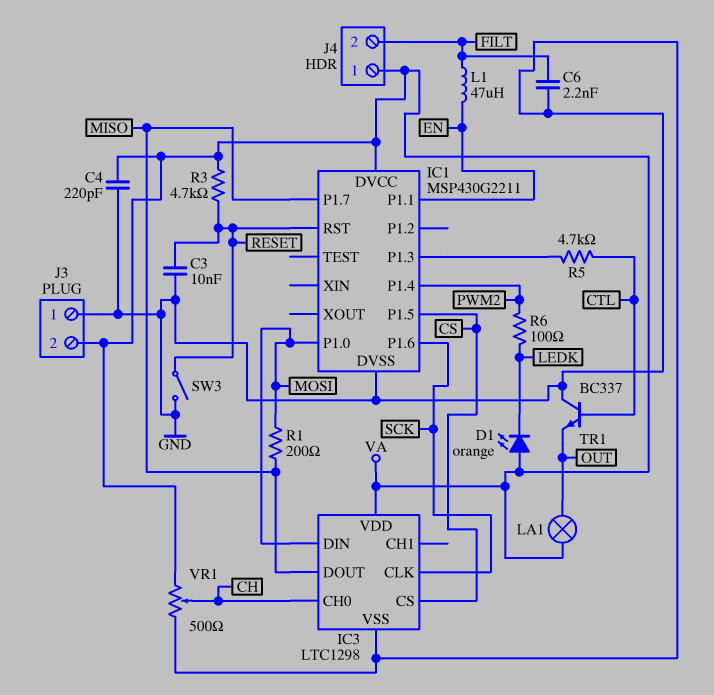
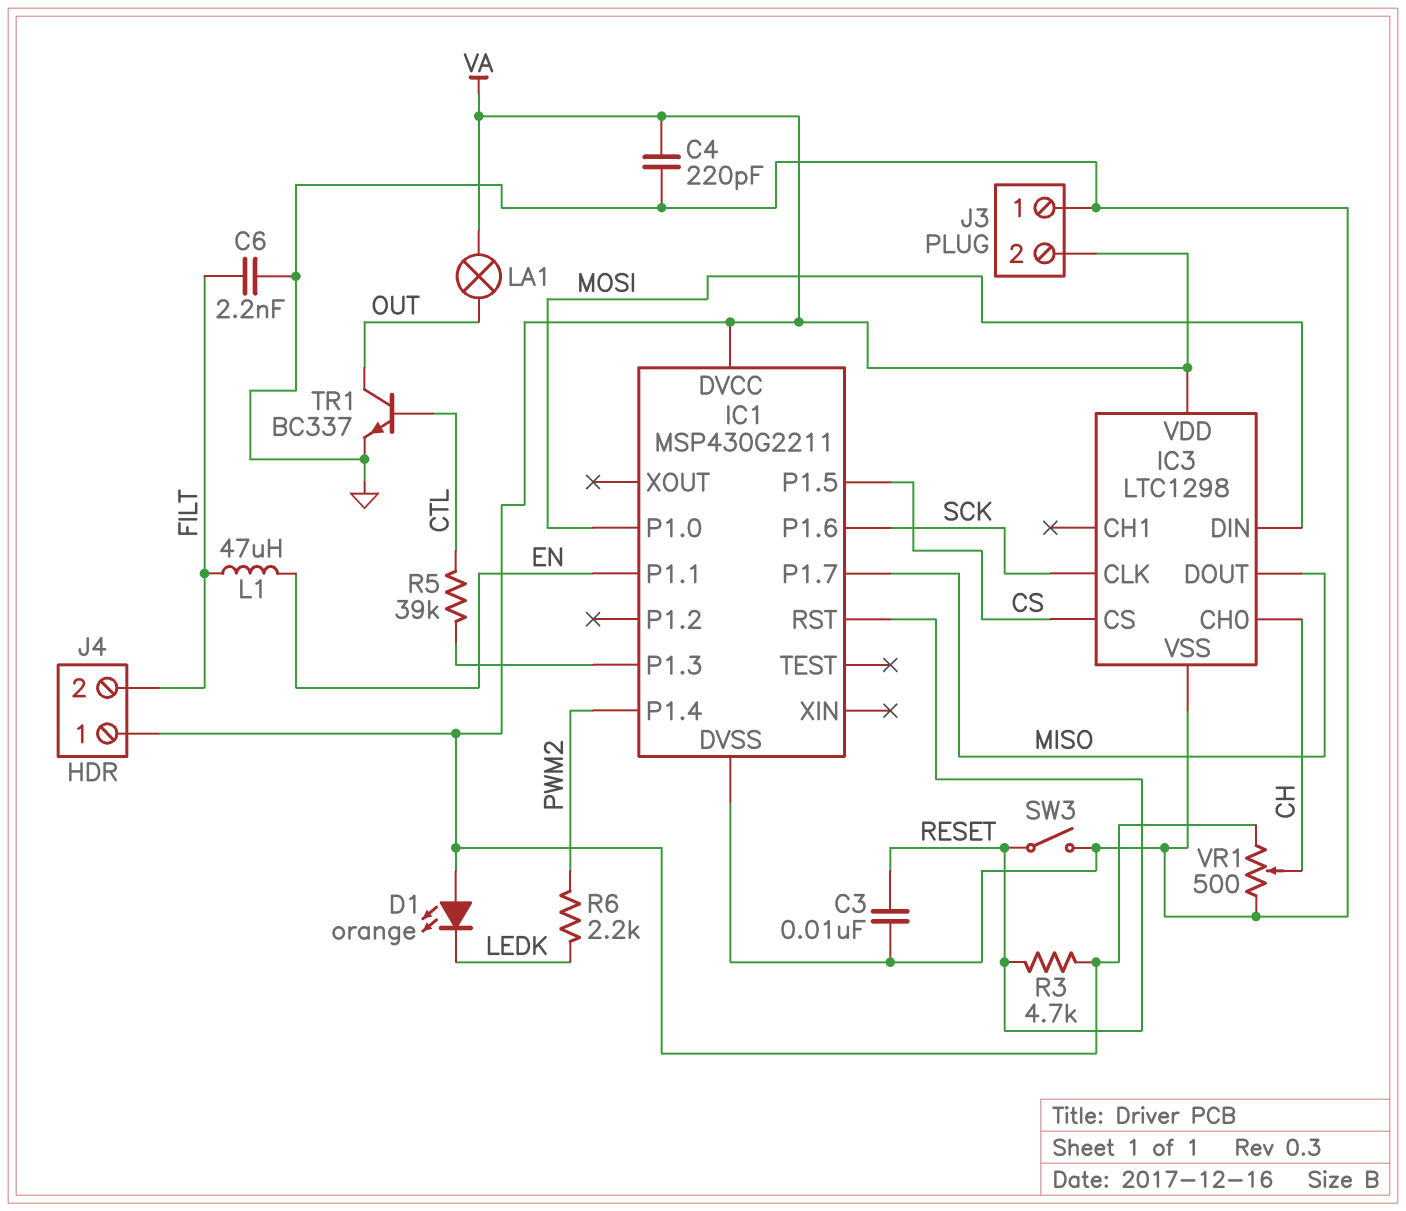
R1: 200 (MISO, MOSI) -> none
R5: 4.7k (CTL, IC1/P1.3) -> 39k (CTL, IC1/P1.3)
R6: 100 (LEDK, PWM2) -> 2.2k (LEDK, PWM2)
TR1: NPN BC337 (B CTL, C GND, E OUT) -> NPN BC337 (B CTL, C OUT, E GND)

